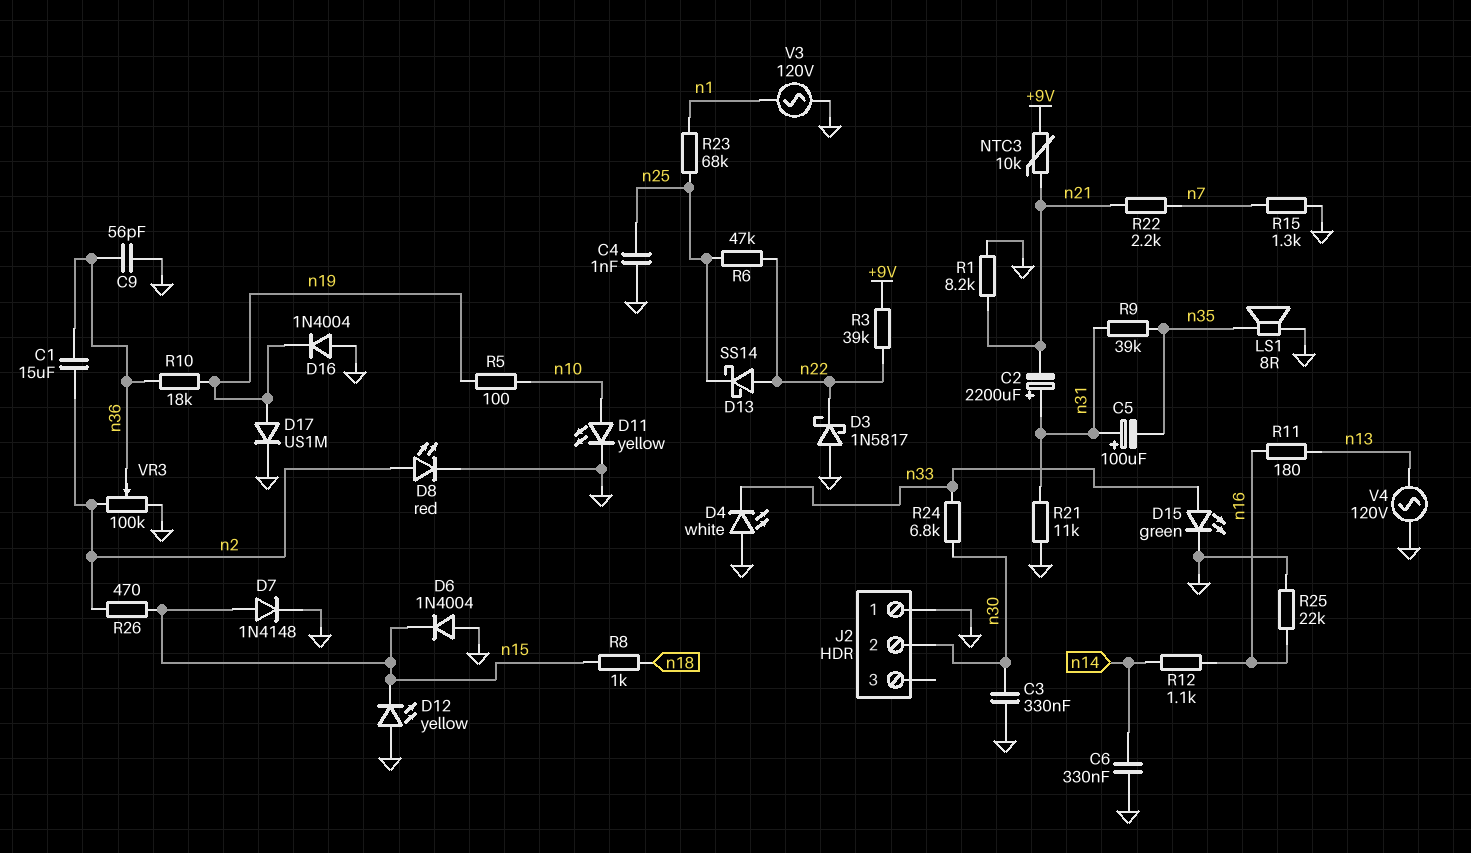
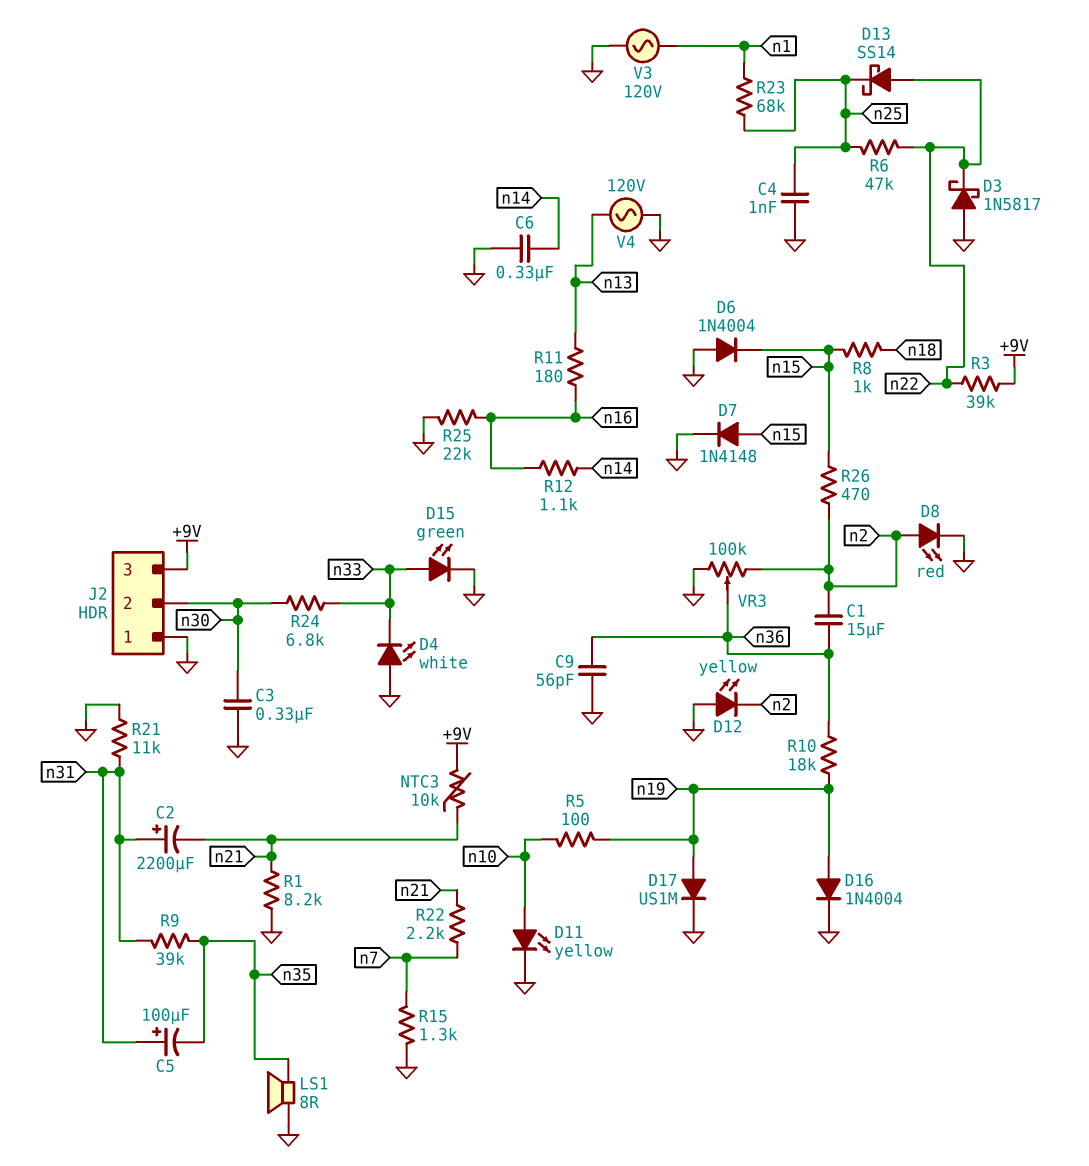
D12: LED yellow (A GND, K n15) -> LED yellow (A GND, K n2)
D16: diode 1N4004 (A GND, K n19) -> diode 1N4004 (A n19, K GND)
J2 pin 3: none -> +9V

